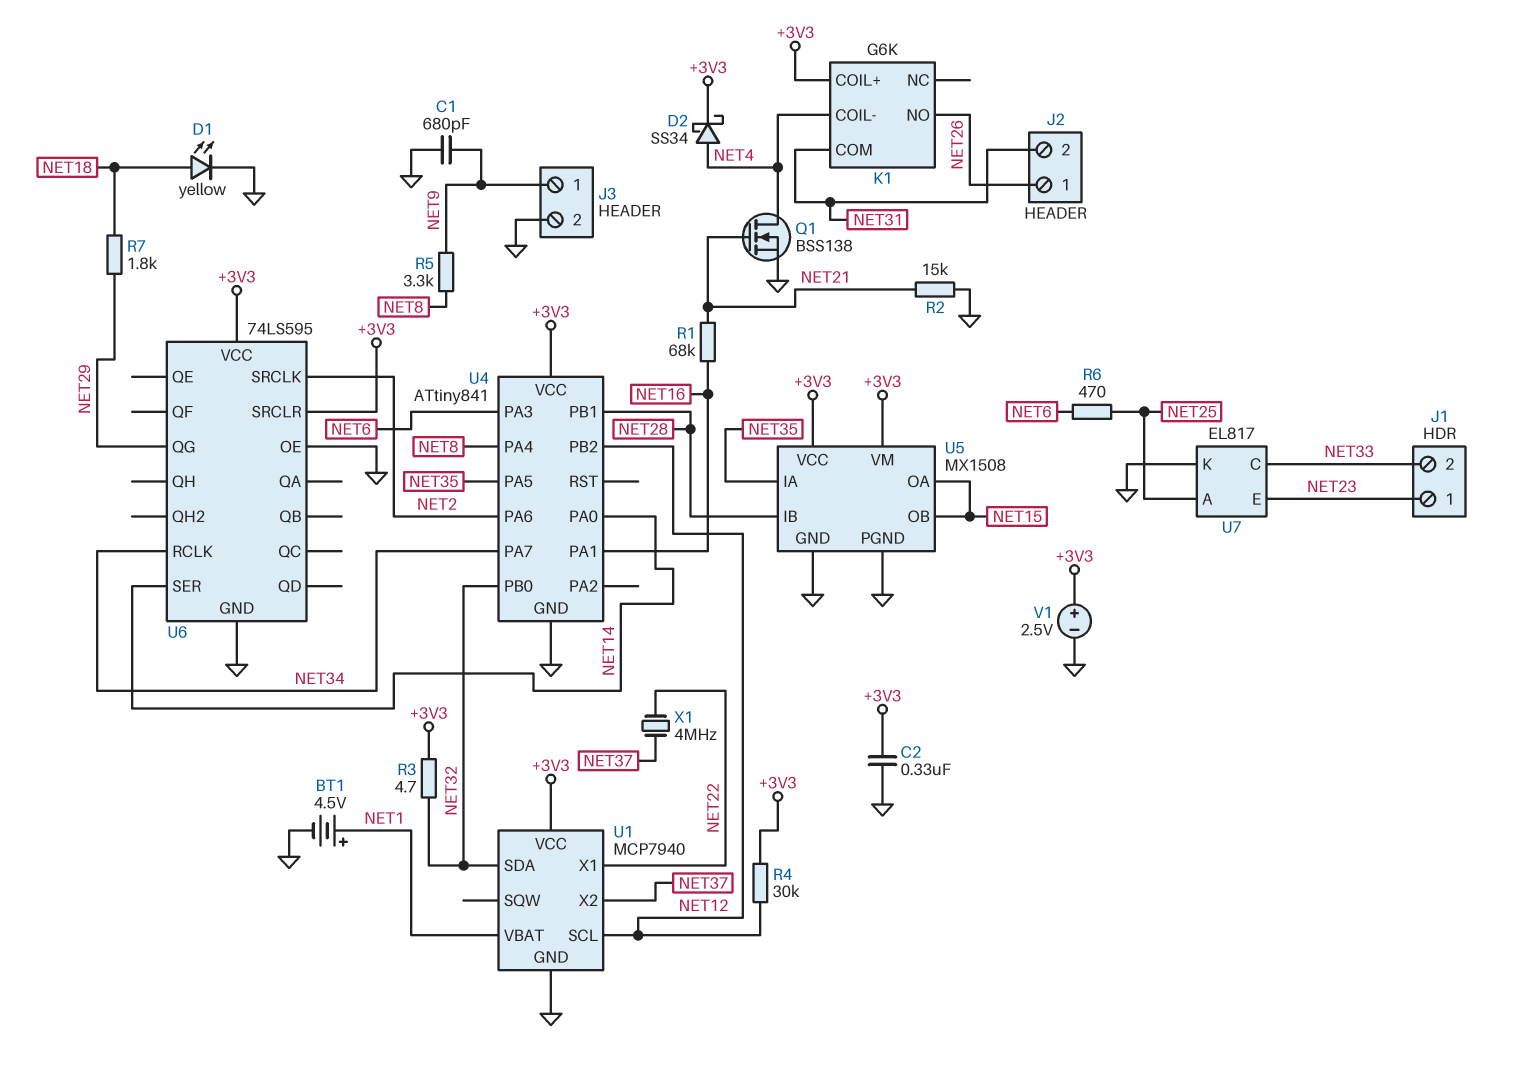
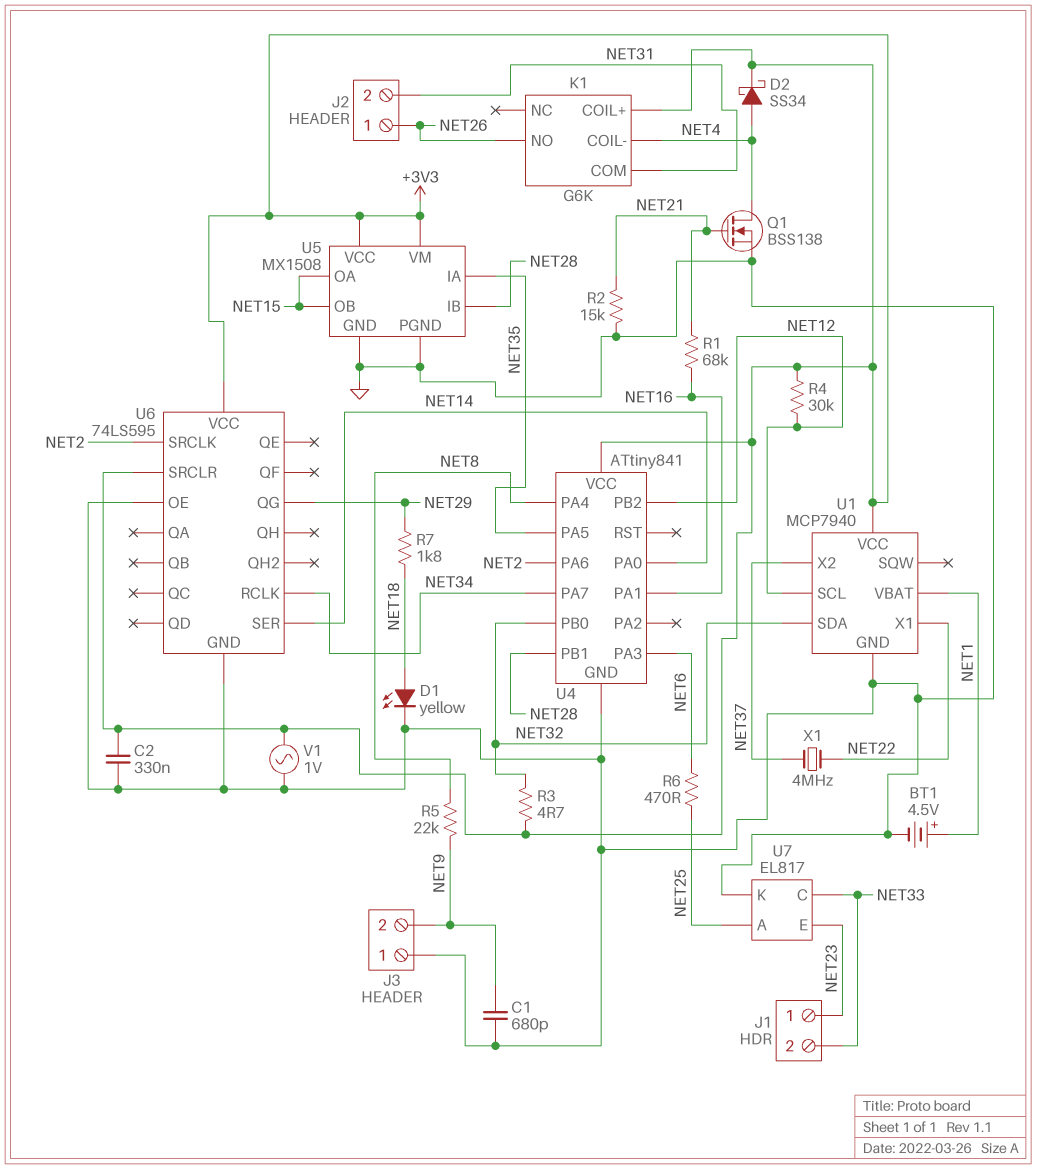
J3 pin 1: NET9 -> GND
J3 pin 2: GND -> NET9
R5: 3.3k (NET8, NET9) -> 22k (NET8, NET9)
V1: 2.5V (plus +3V3, minus GND) -> AC 1V (+3V3, GND)

